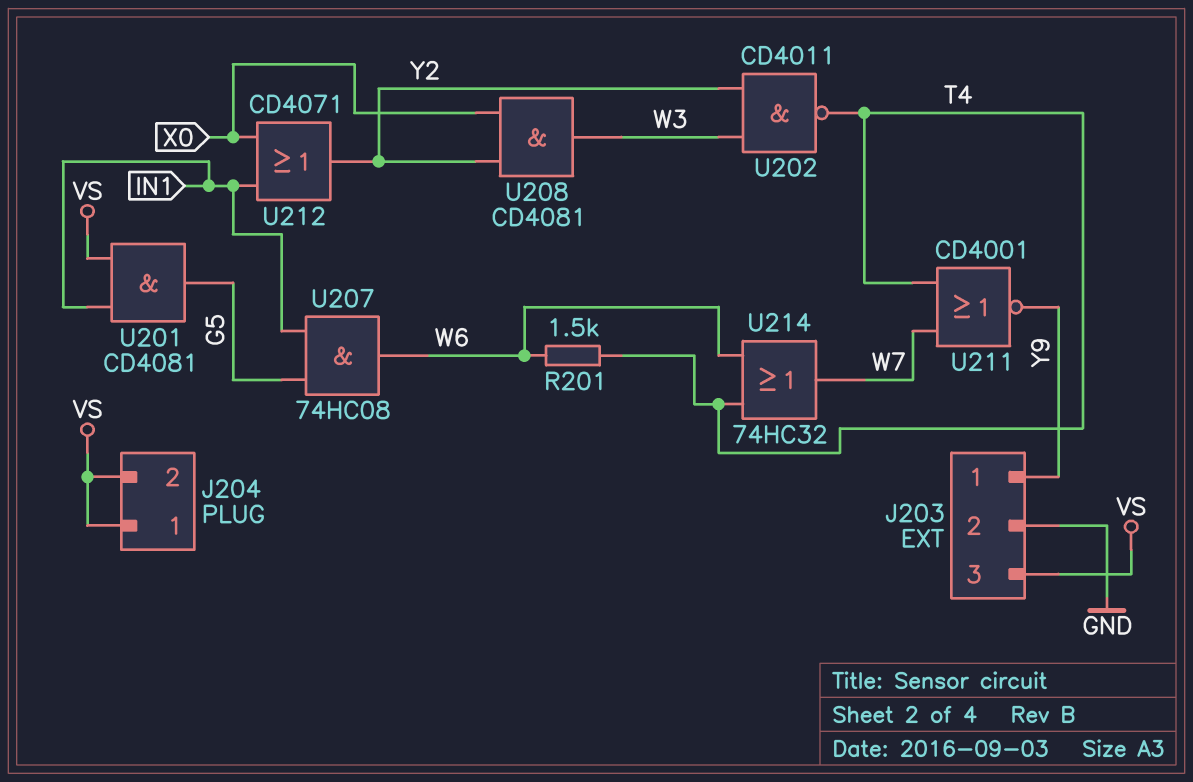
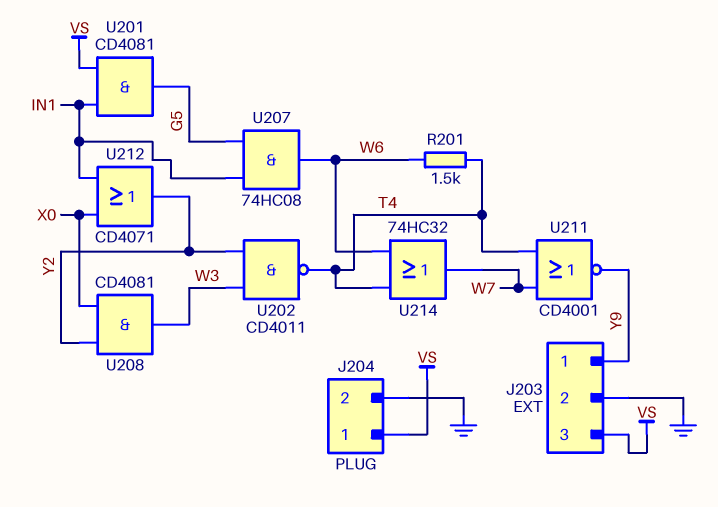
J204 pin 2: VS -> GND

